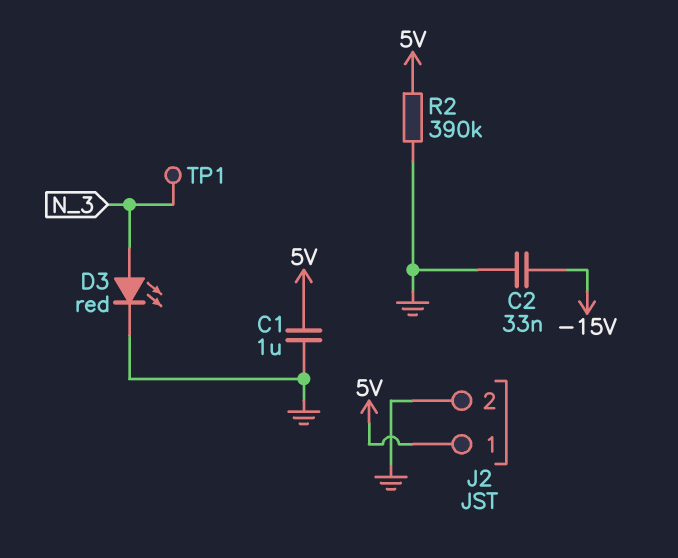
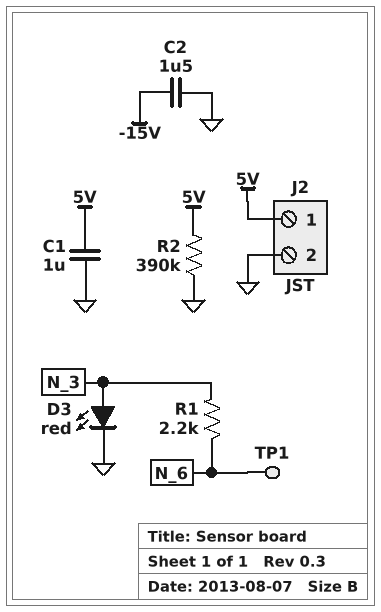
C2: 33nF (-15V, GND) -> 1.5uF (-15V, GND)
R1: none -> 2.2k (N_3, N_6)
TP1: test point (N_3) -> test point (N_6)

